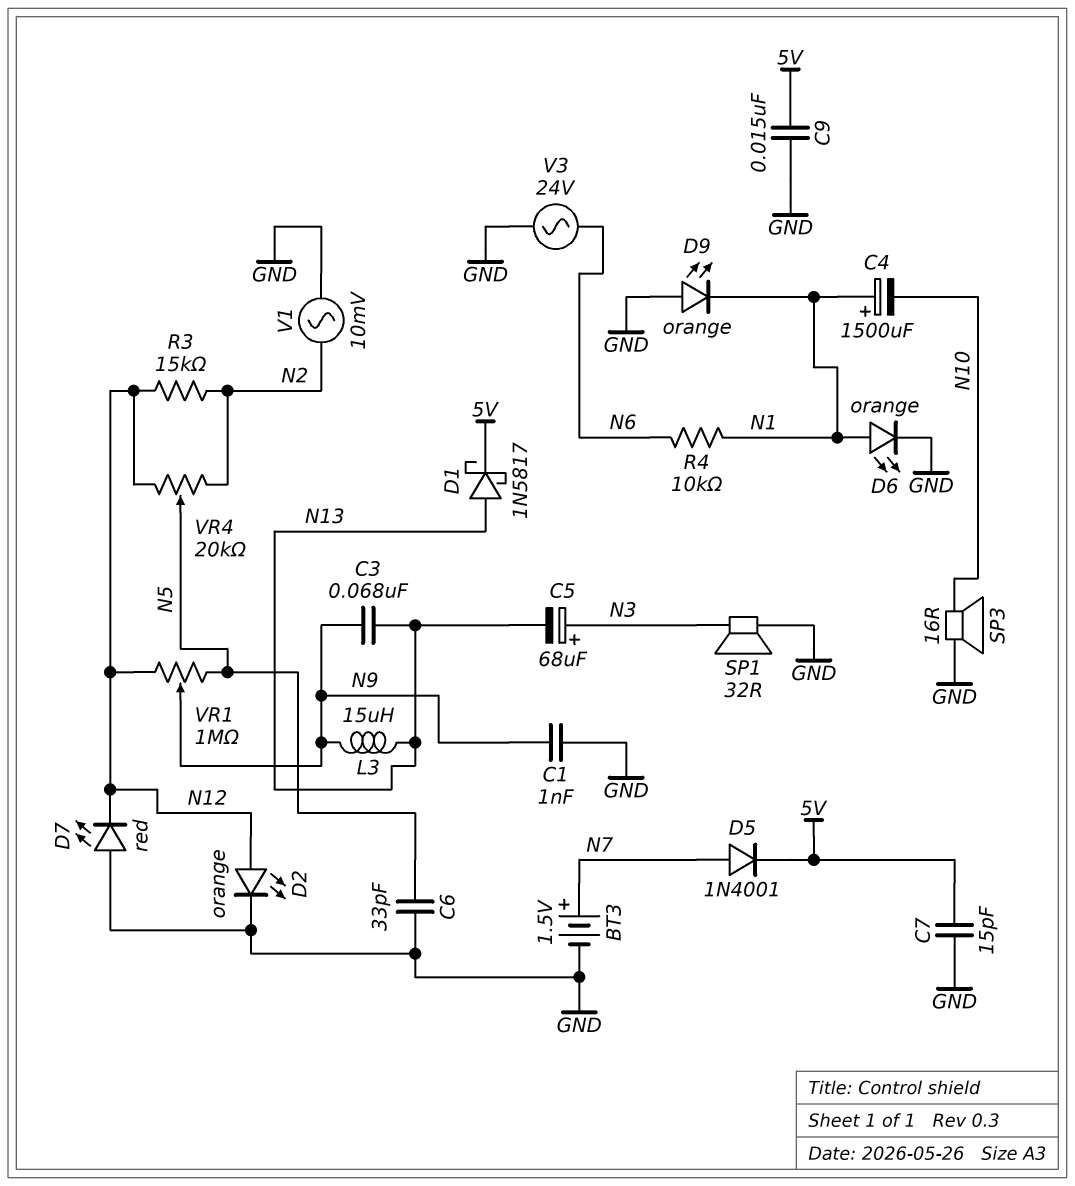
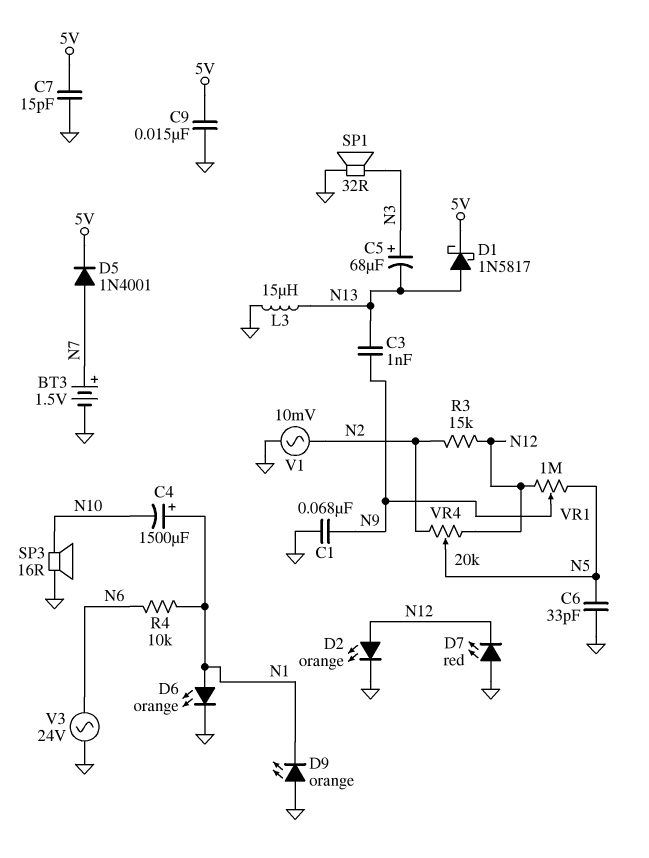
C1: 1nF (GND, N9) -> 68nF (GND, N9)
C3: 68nF (N9, N13) -> 1nF (N9, N13)
L3: 15uH (N9, N13) -> 15uH (GND, N13)

